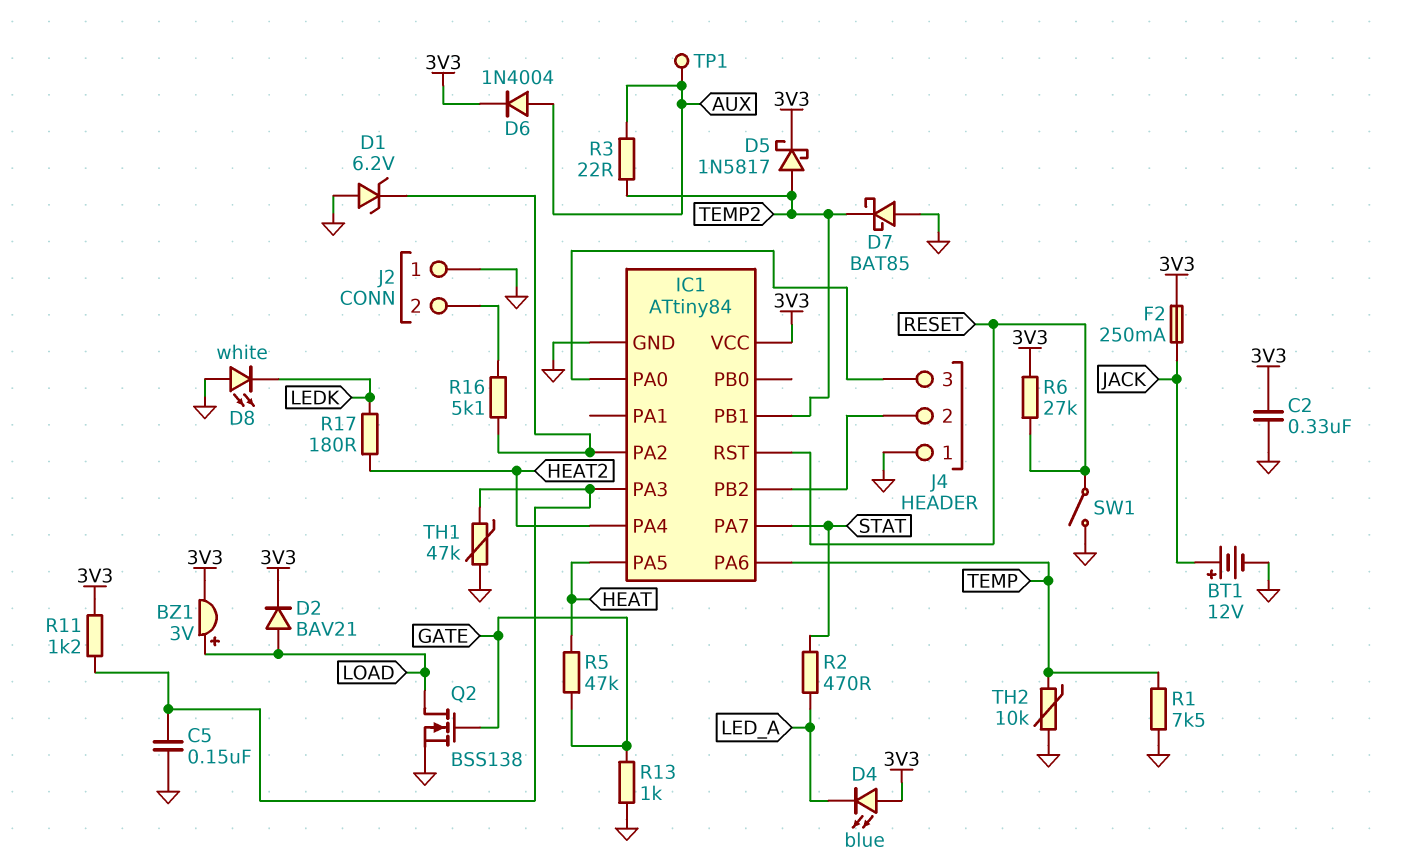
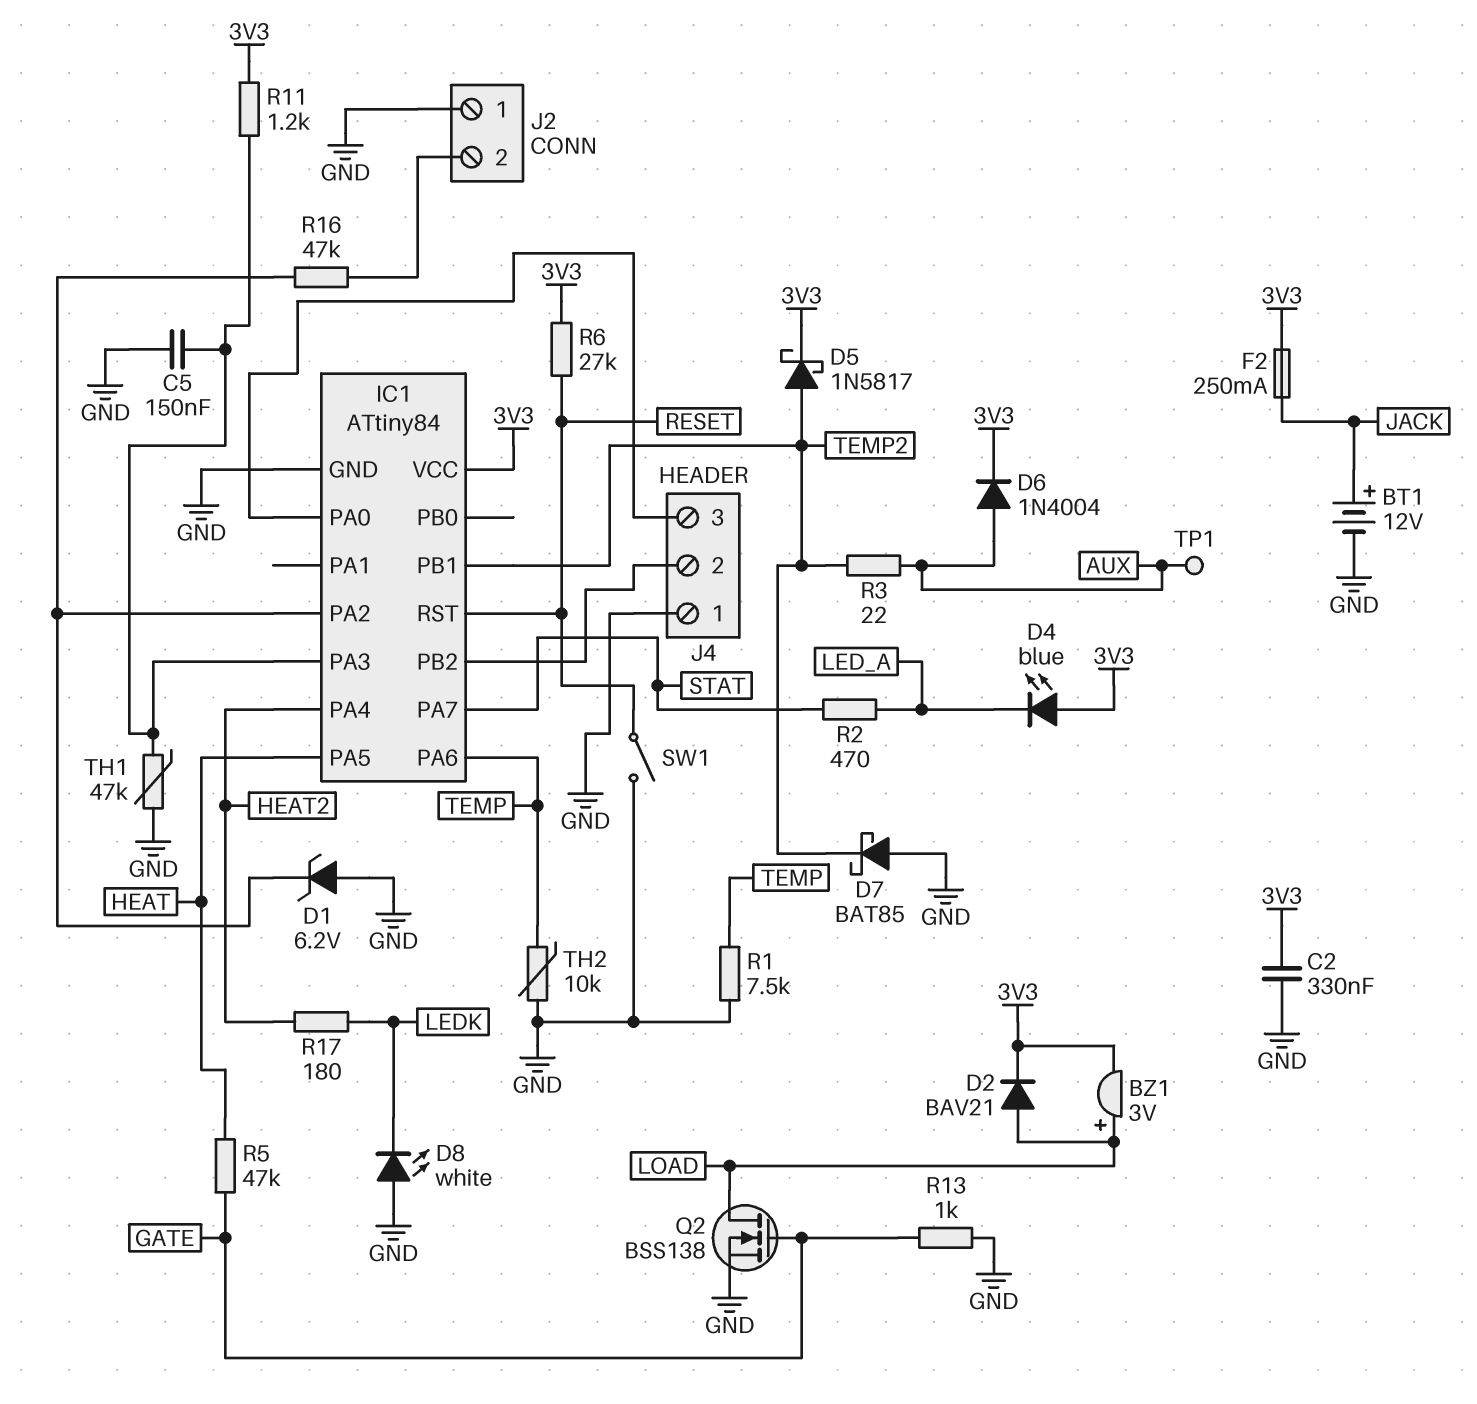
R16: 5.1k (IC1/PA2, J2/2) -> 47k (IC1/PA2, J2/2)

